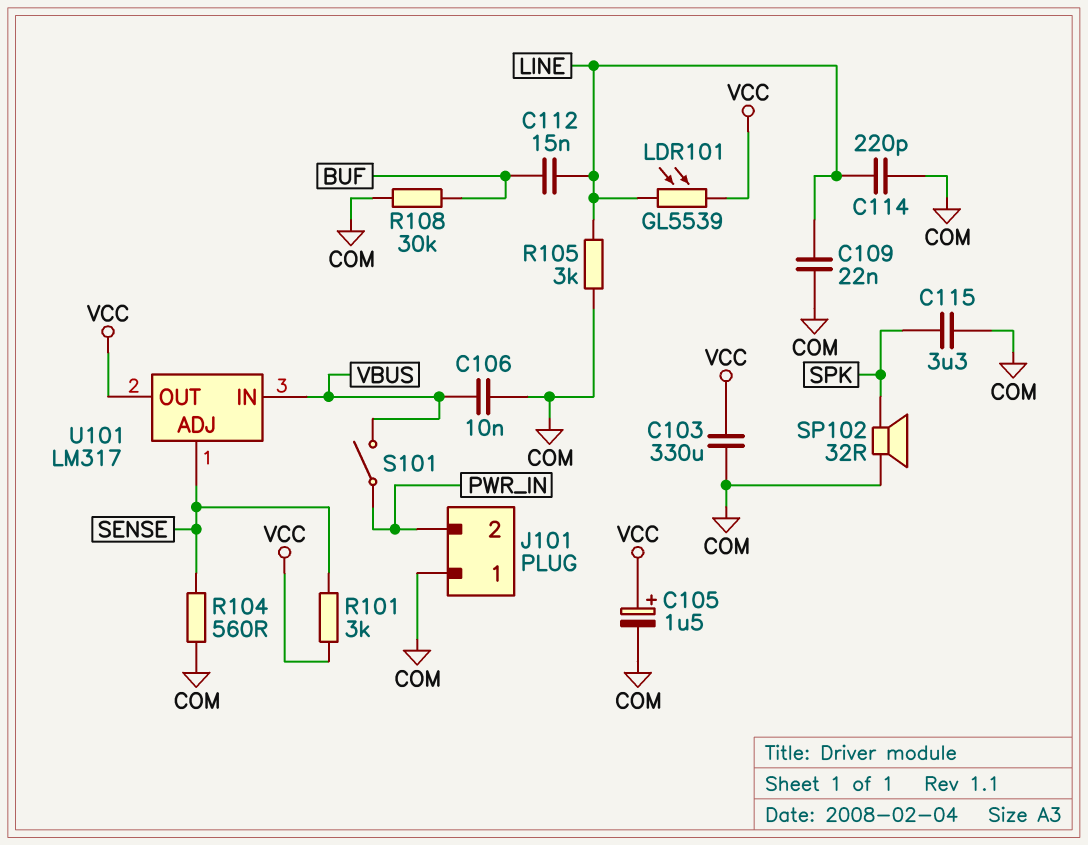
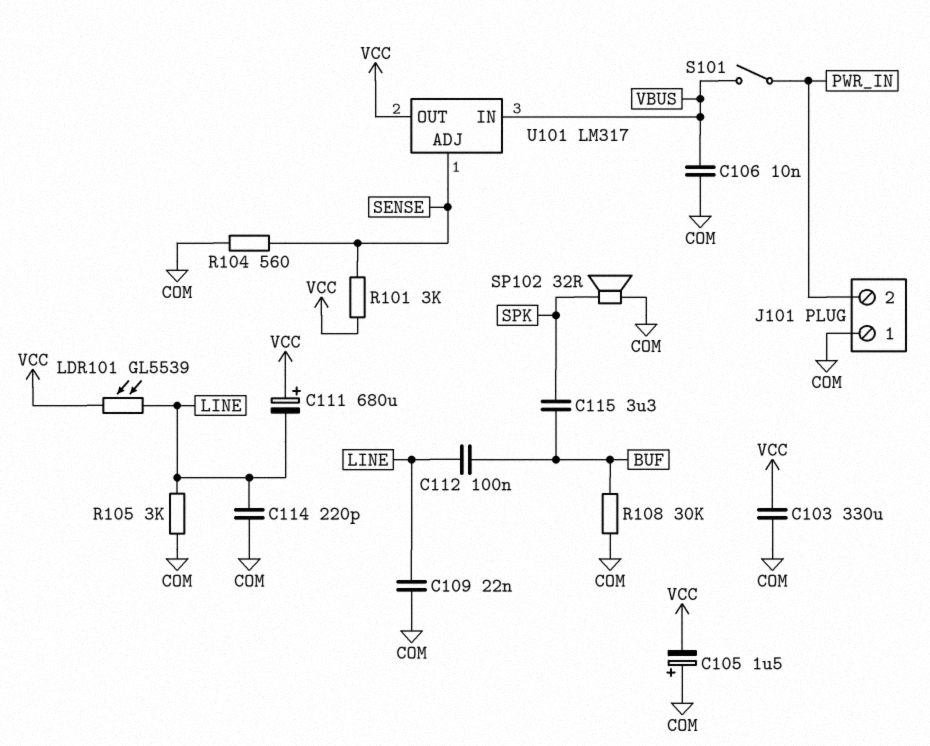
C105: 1.5uF (plus VCC, minus COM) -> 1.5uF (plus COM, minus VCC)
C111: none -> 680uF (plus VCC, minus LINE)
C112: 15nF (BUF, LINE) -> 100nF (BUF, LINE)
C115: 3.3uF (COM, SPK) -> 3.3uF (BUF, SPK)

